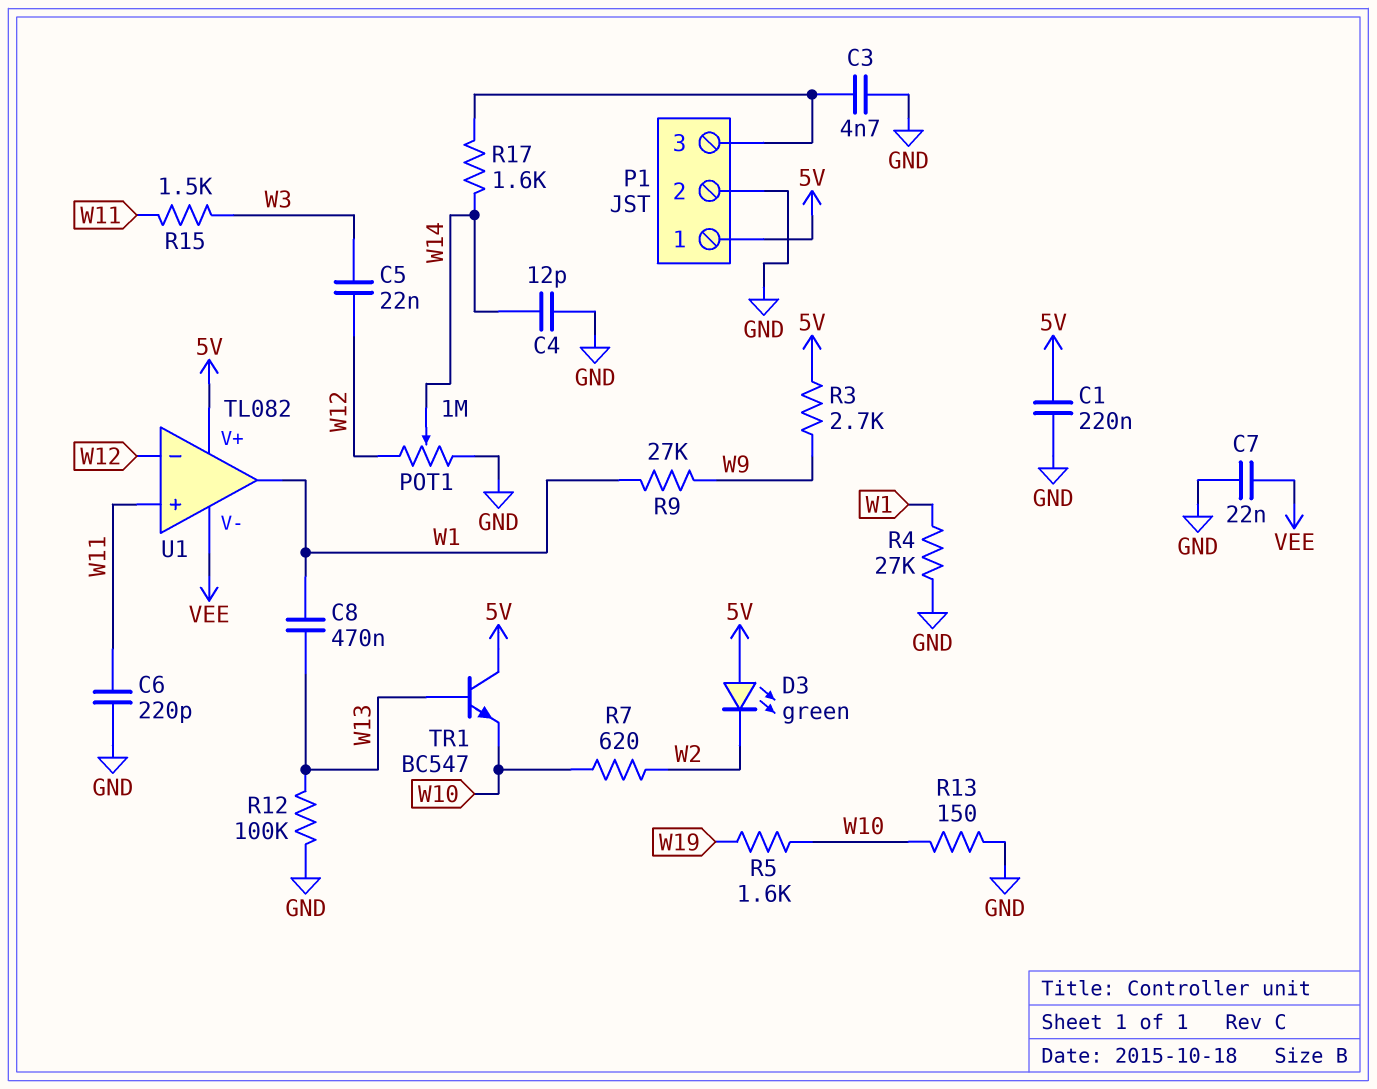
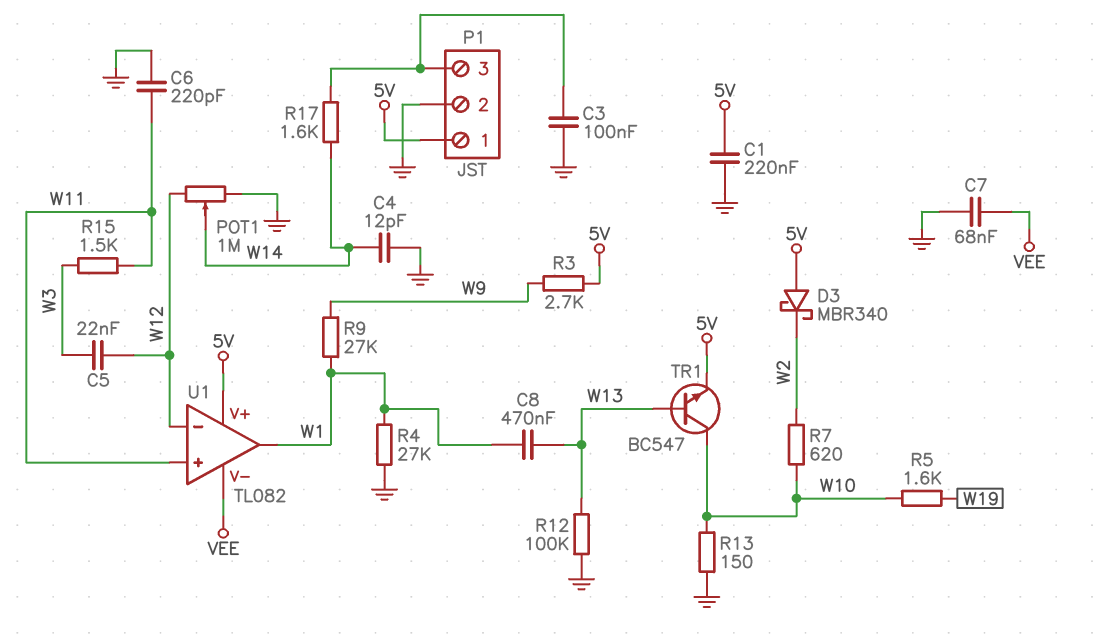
C3: 4.7nF (GND, P1/3) -> 100nF (GND, P1/3)
C7: 22nF (GND, VEE) -> 68nF (GND, VEE)
D3: LED green (A 5V, K W2) -> schottky MBR340 (A 5V, K W2)
TR1: NPN BC547 (B W13, C 5V, E W10) -> NPN BC547 (B W13, C W10, E 5V)

